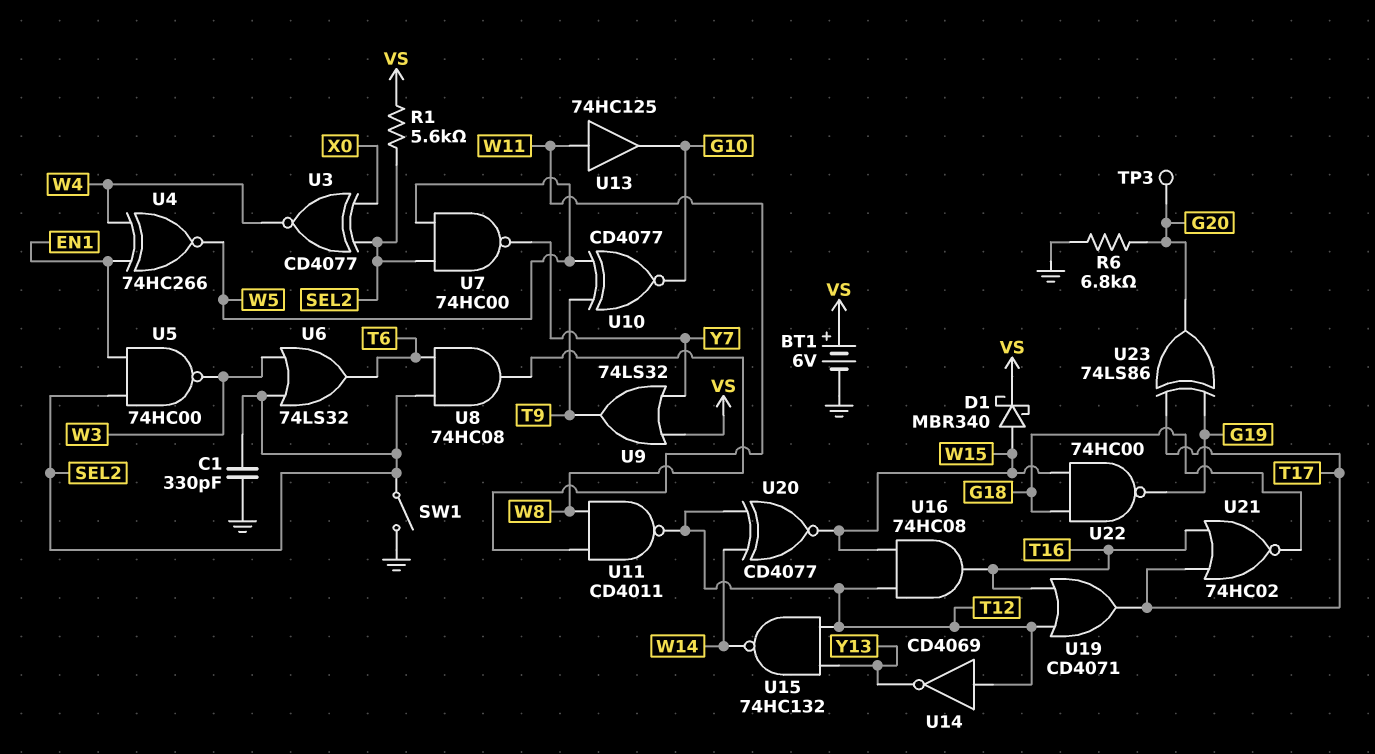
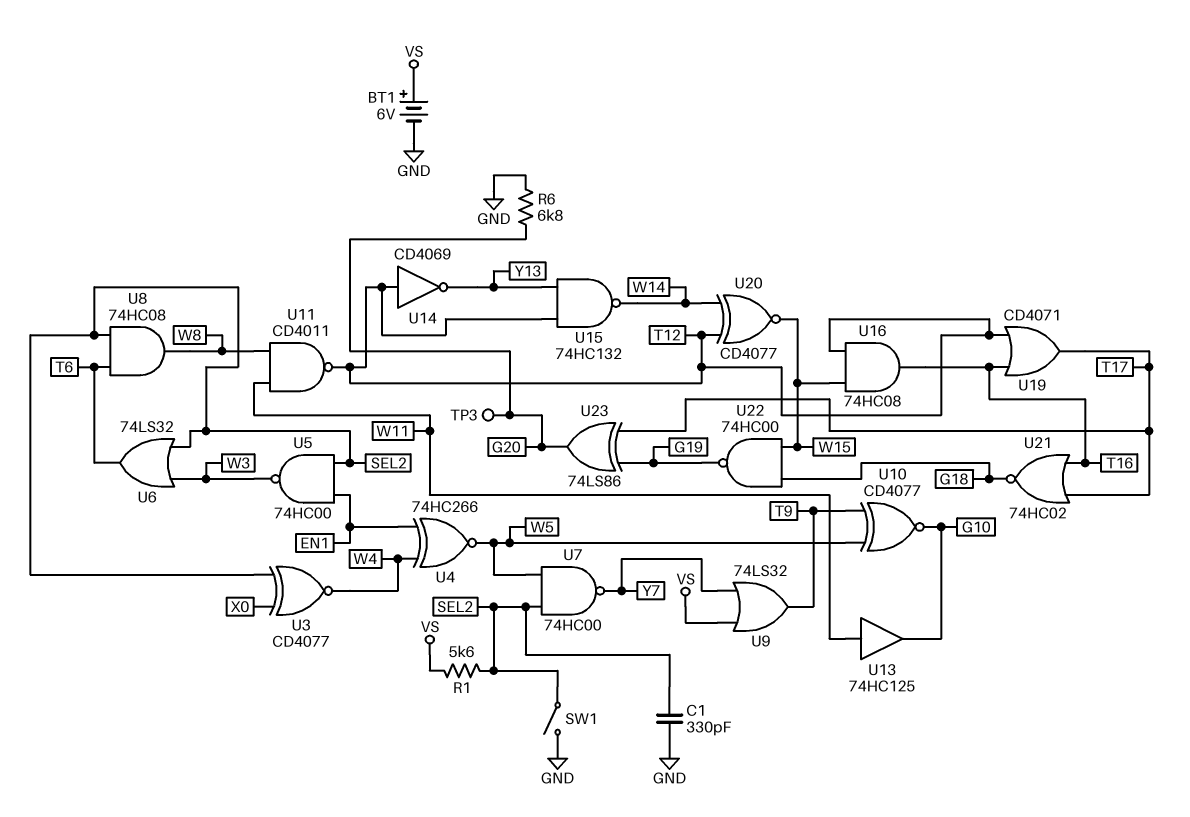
D1: schottky MBR340 (A W15, K VS) -> none

